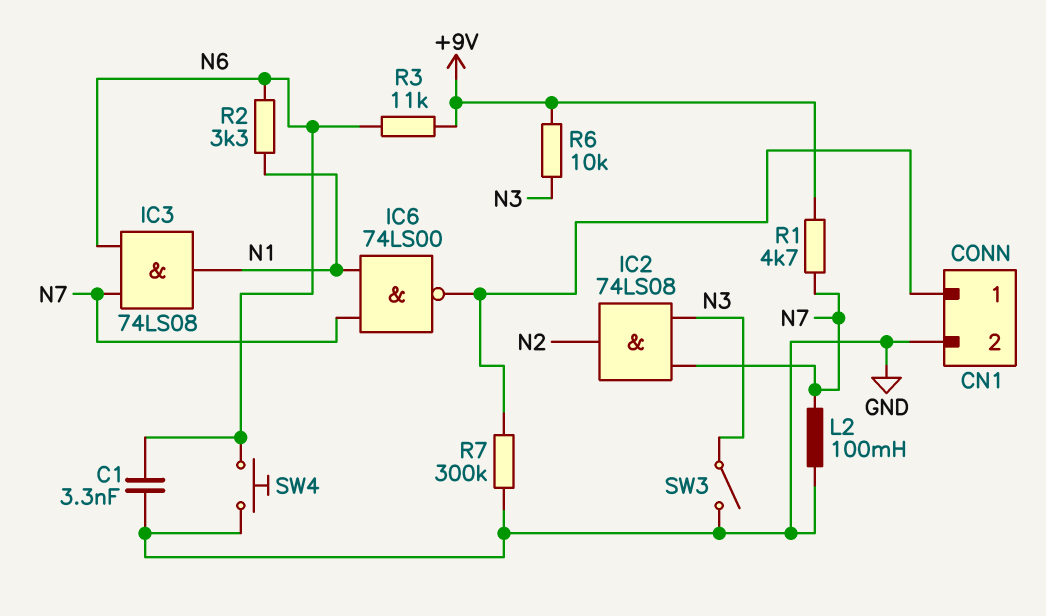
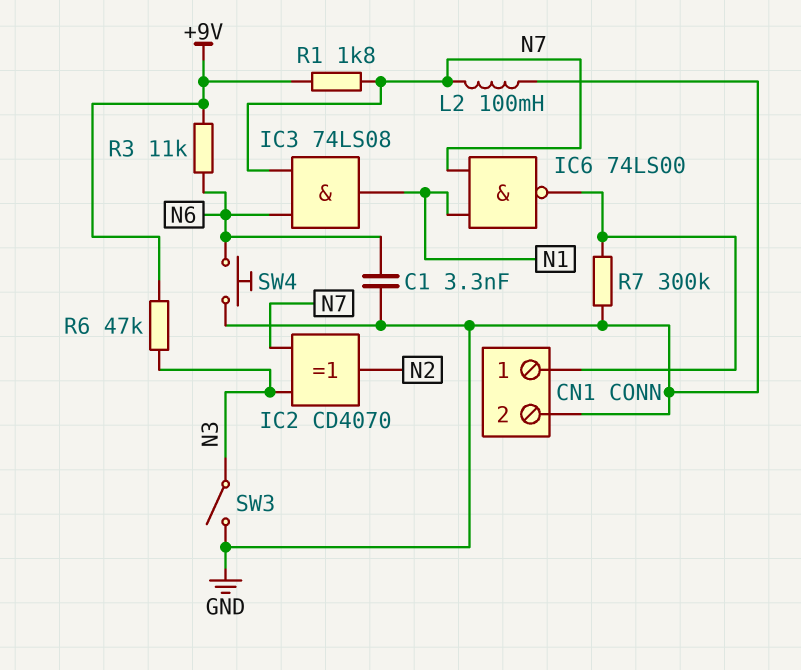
IC2: AND 74LS08 (in N3, in N7, out N2) -> XOR CD4070 (in N3, in N7, out N2)
R1: 4.7k (+9V, N7) -> 1.8k (+9V, N7)
R2: 3.3k (N1, N6) -> none
R6: 10k (+9V, N3) -> 47k (+9V, N3)

